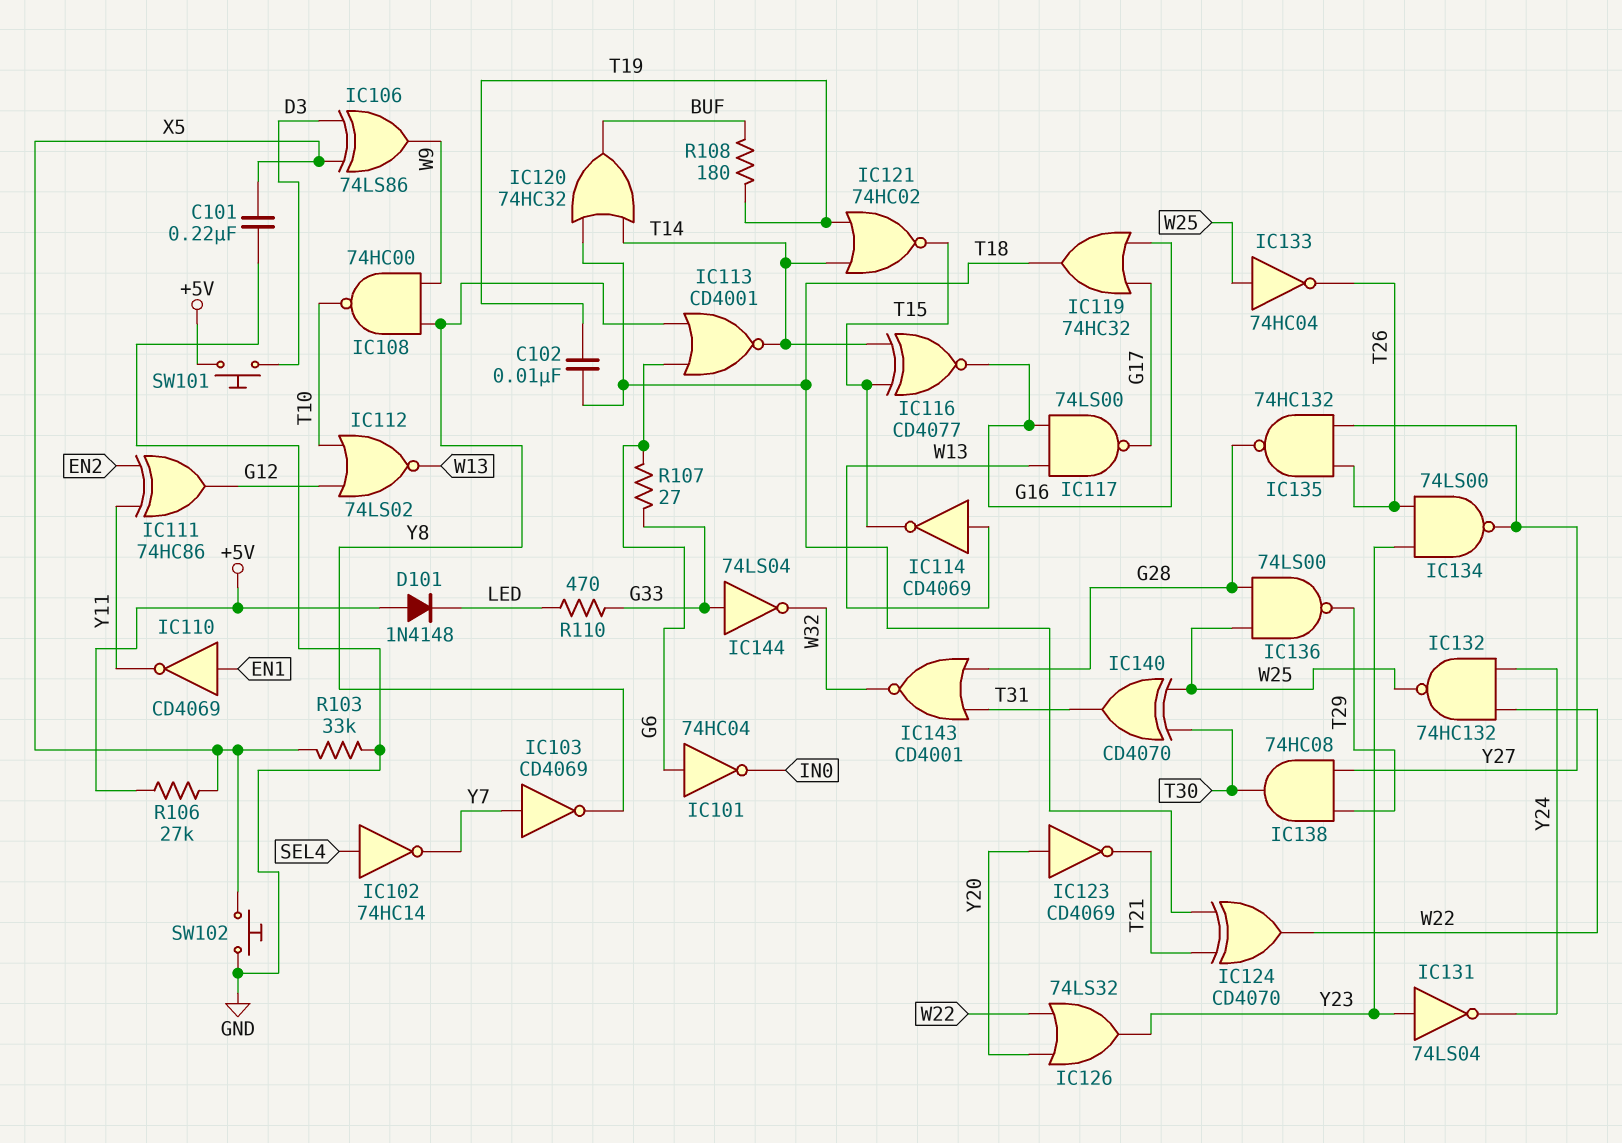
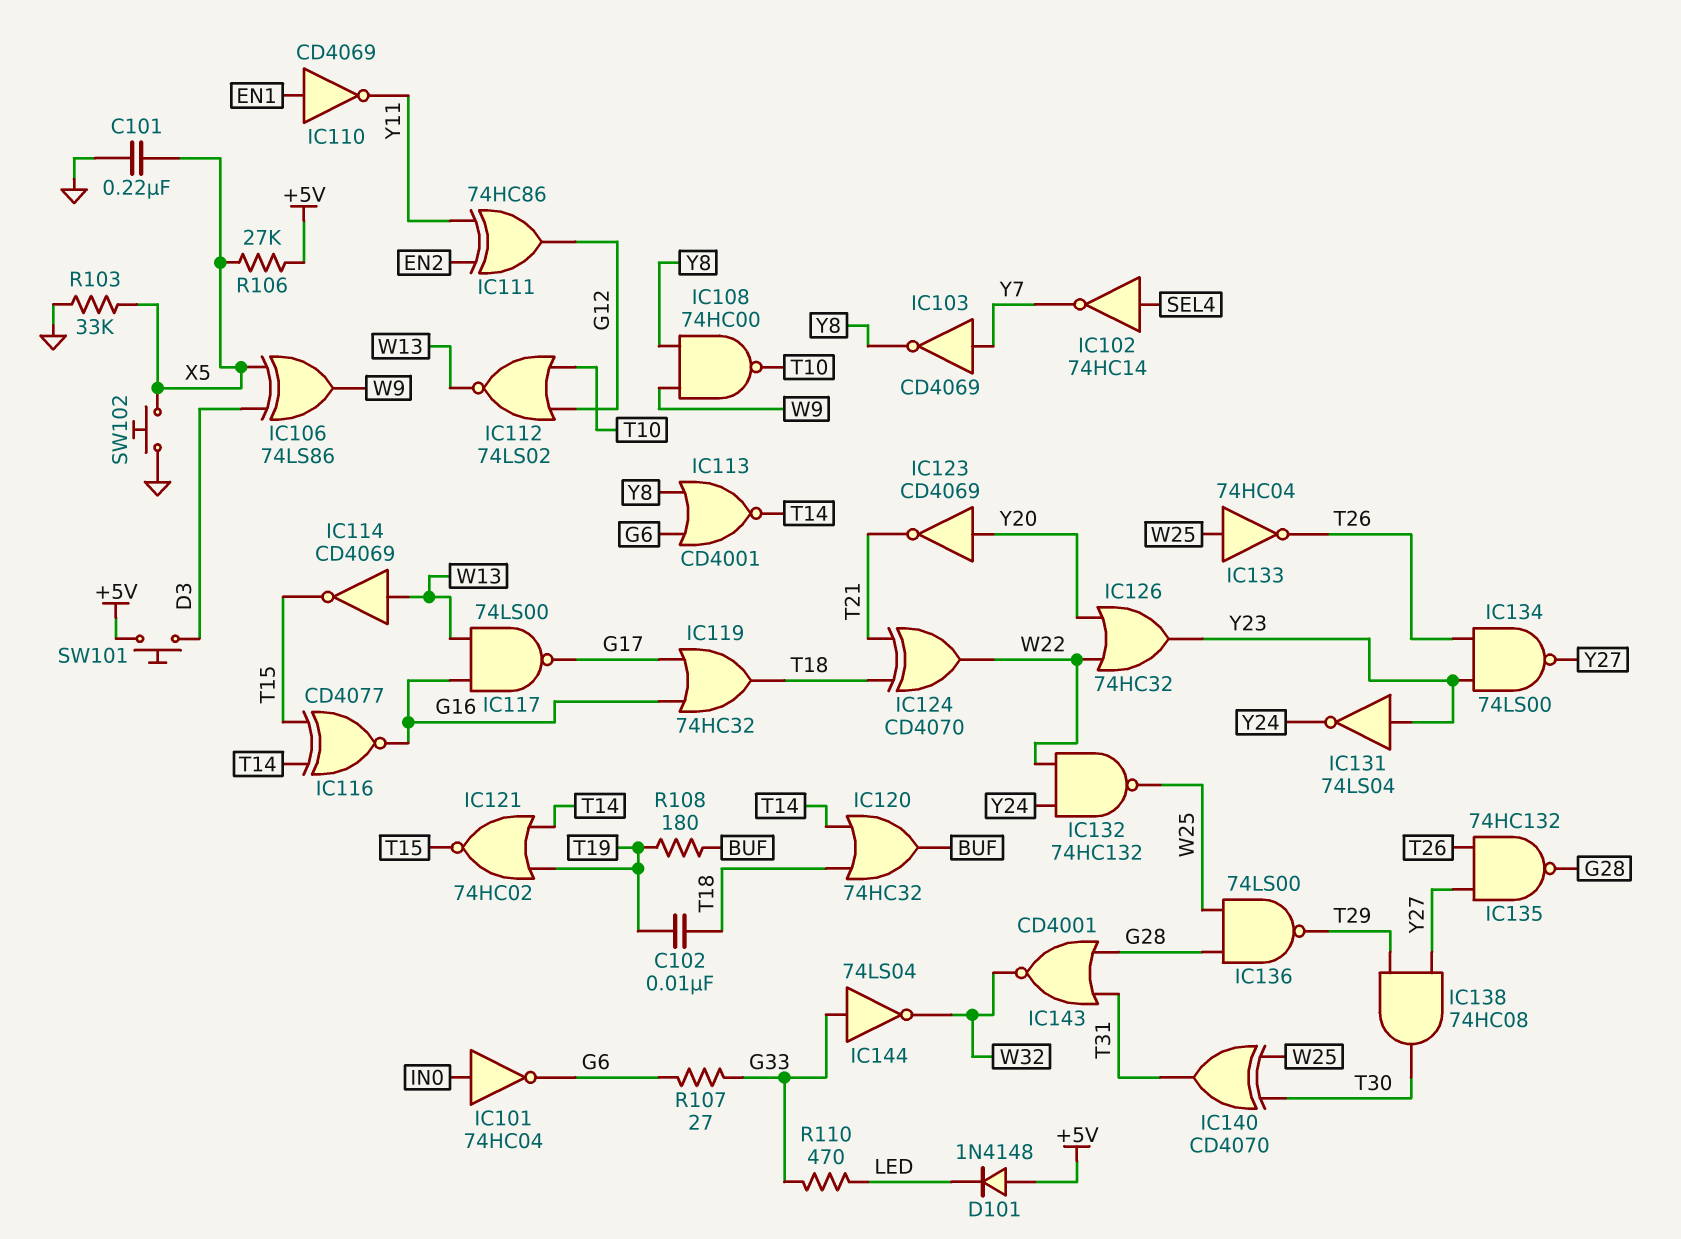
IC101: NOT 74HC04 (in G6, out IN0) -> NOT 74HC04 (in IN0, out G6)
IC126: OR 74LS32 (in W22, in Y20, out Y23) -> OR 74HC32 (in W22, in Y20, out Y23)

